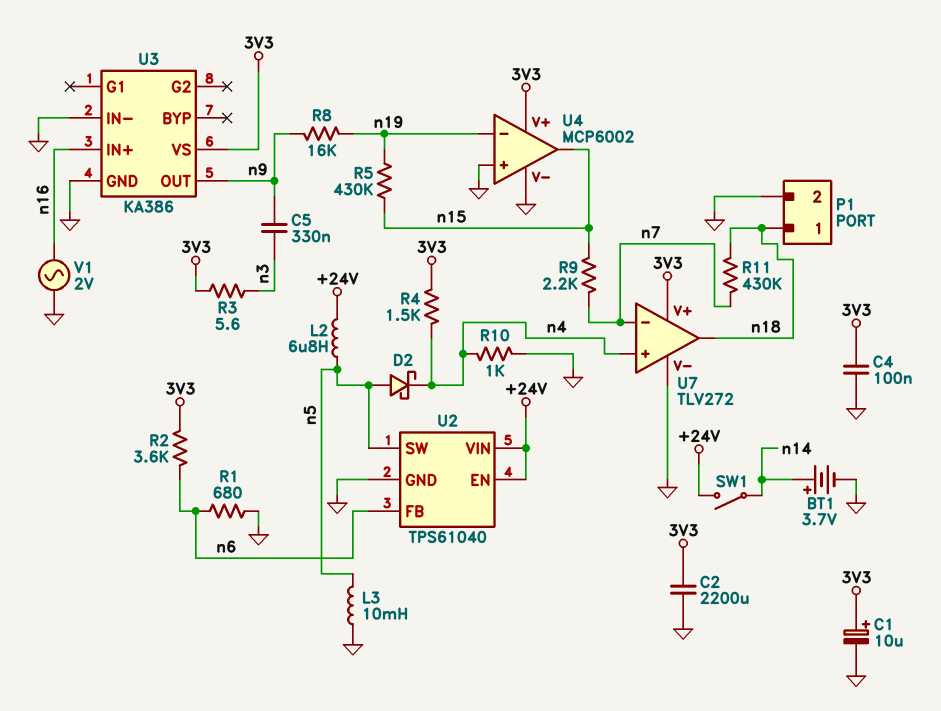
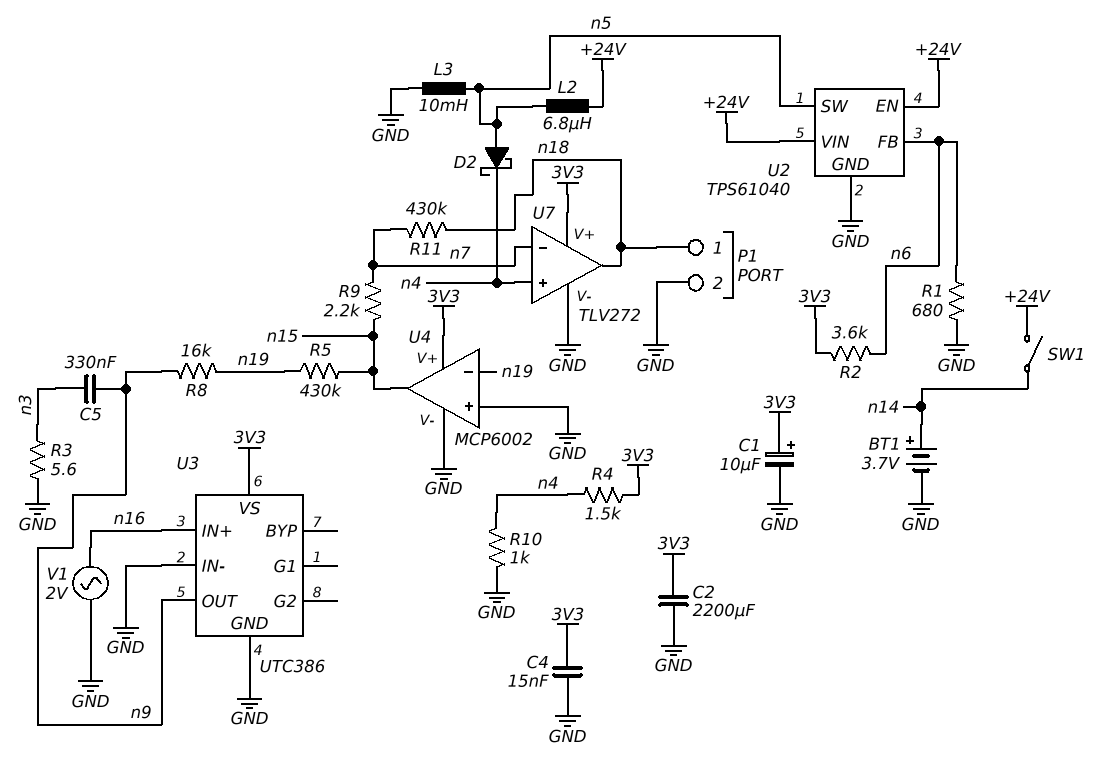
C4: 100nF (3V3, GND) -> 15nF (3V3, GND)
R3: 5.6 (3V3, n3) -> 5.6 (GND, n3)
U3: KA386 -> UTC386

